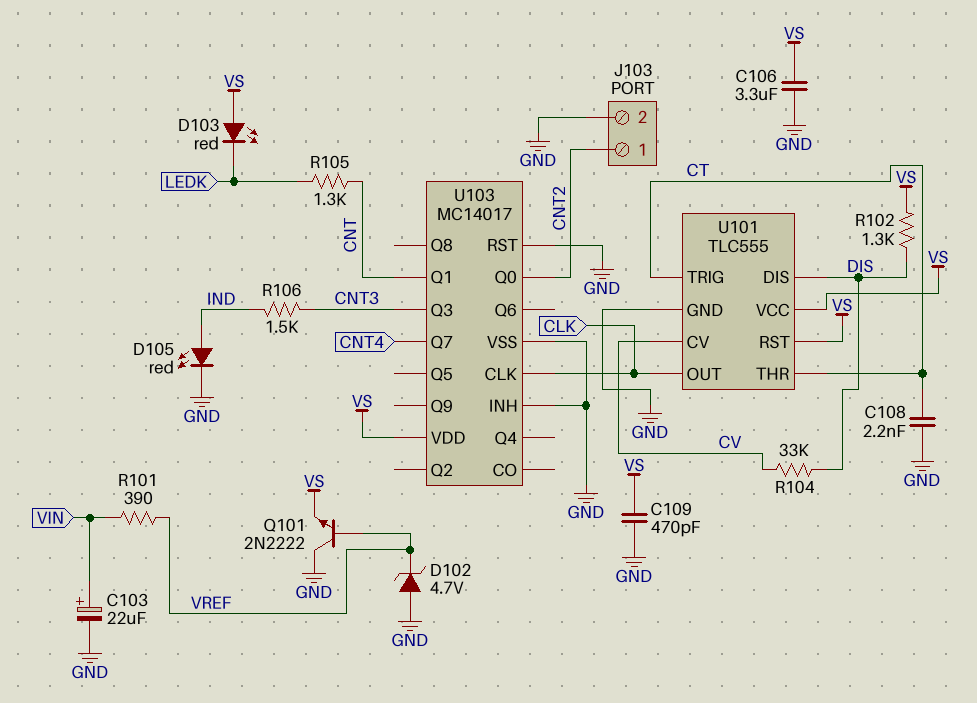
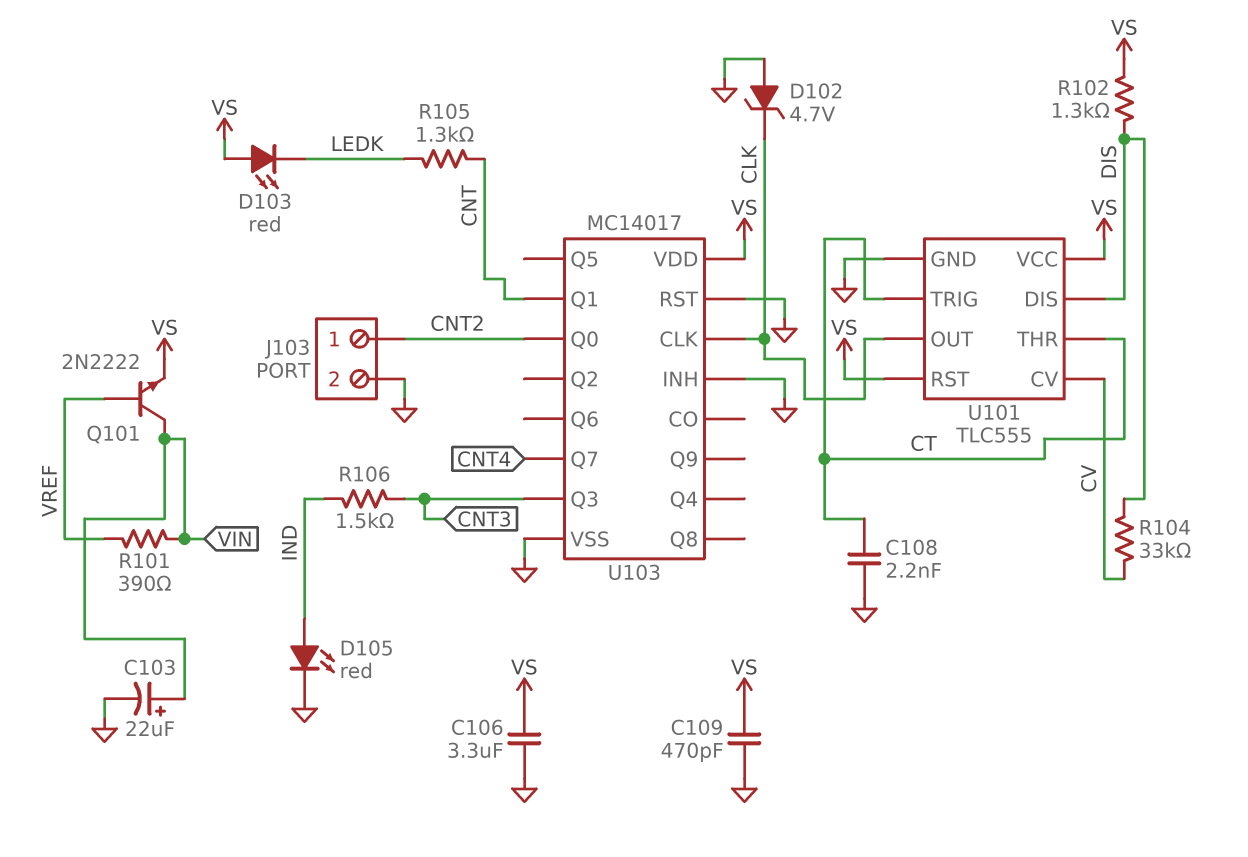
D102: zener 4.7V (A GND, K VREF) -> zener 4.7V (A GND, K CLK)
Q101: NPN 2N2222 (B VREF, C GND, E VS) -> NPN 2N2222 (B VREF, C VIN, E VS)

